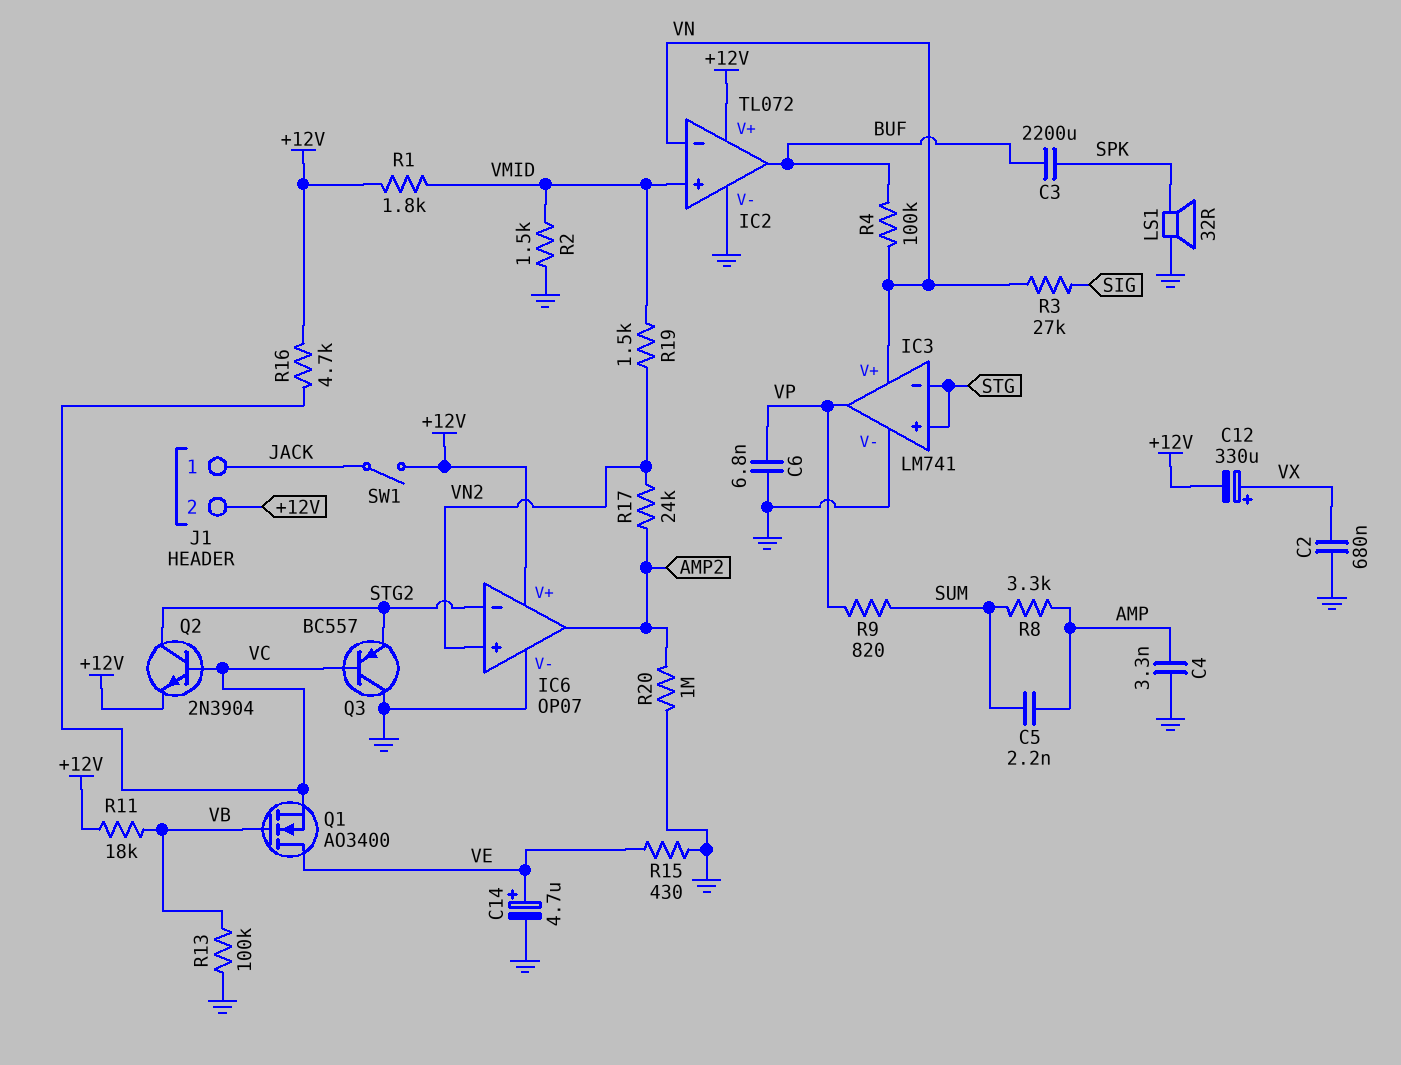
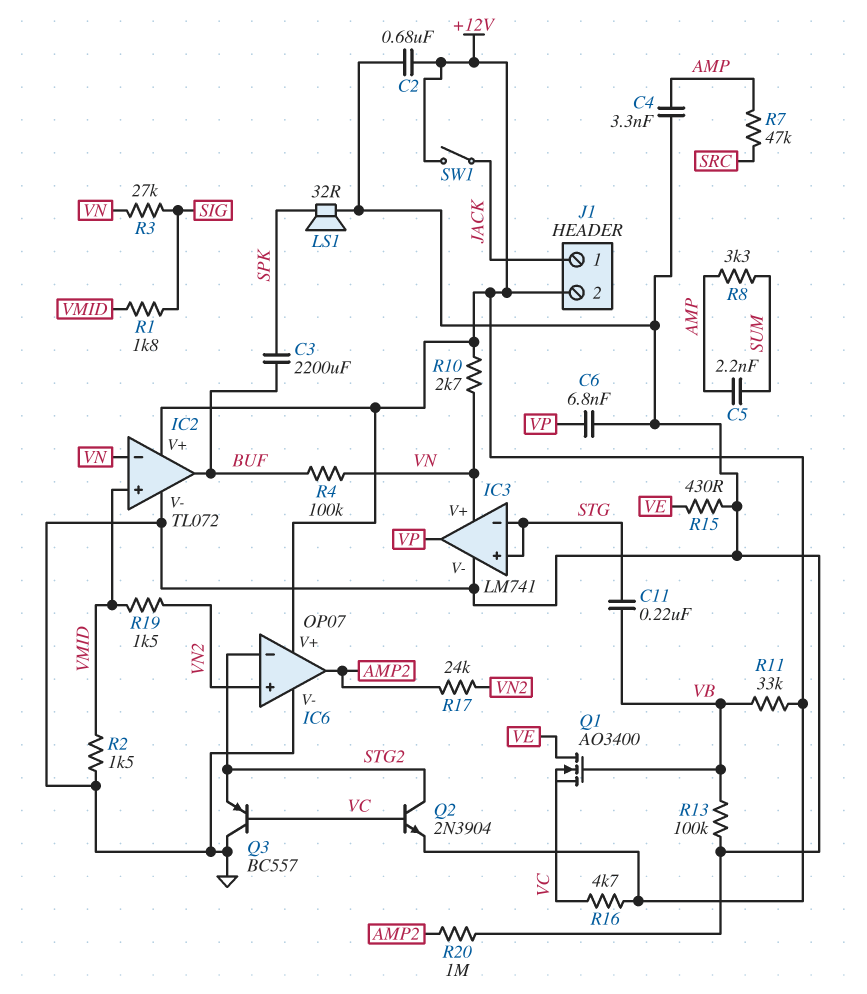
C2: 680nF (GND, VX) -> 680nF (+12V, GND)
C11: none -> 220nF (STG, VB)
C12: 330uF (plus VX, minus +12V) -> none
C14: 4.7uF (plus VE, minus GND) -> none
R1: 1.8k (+12V, VMID) -> 1.8k (SIG, VMID)
R7: none -> 47k (AMP, SRC)
R9: 820 (SUM, VP) -> none
R10: none -> 2.7k (+12V, VN)
R11: 18k (+12V, VB) -> 33k (+12V, VB)

